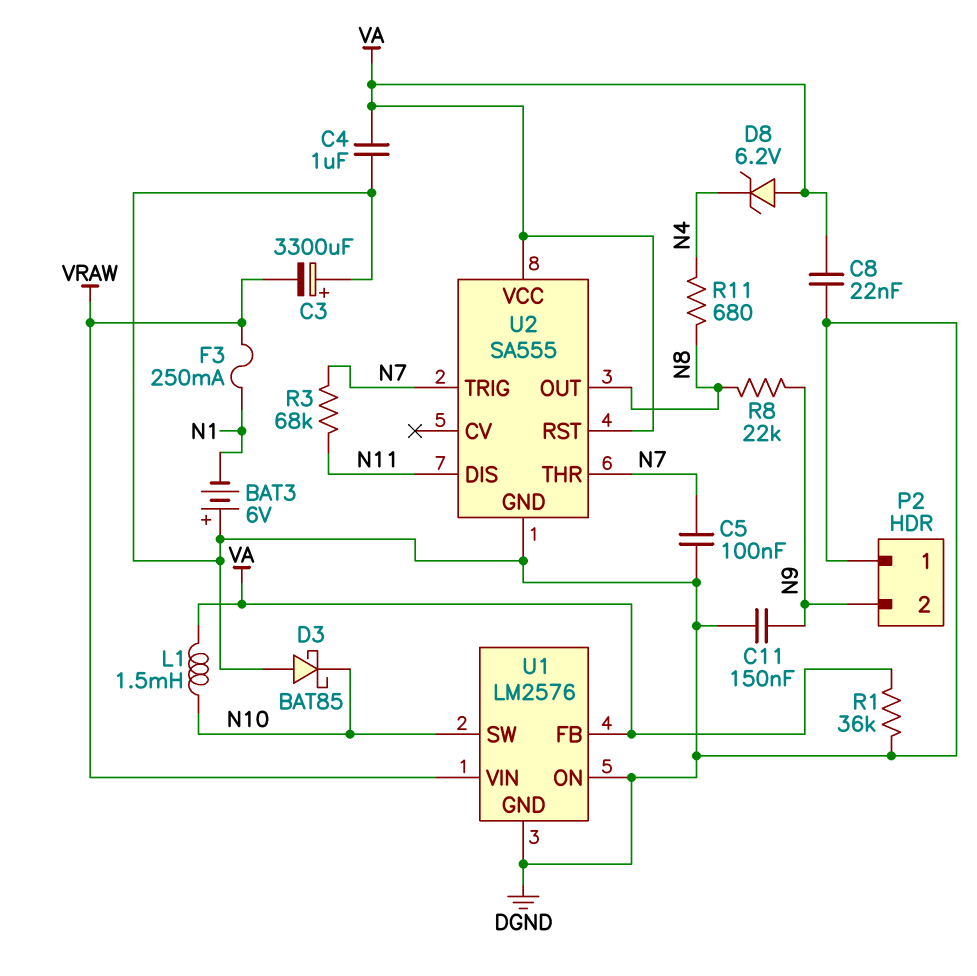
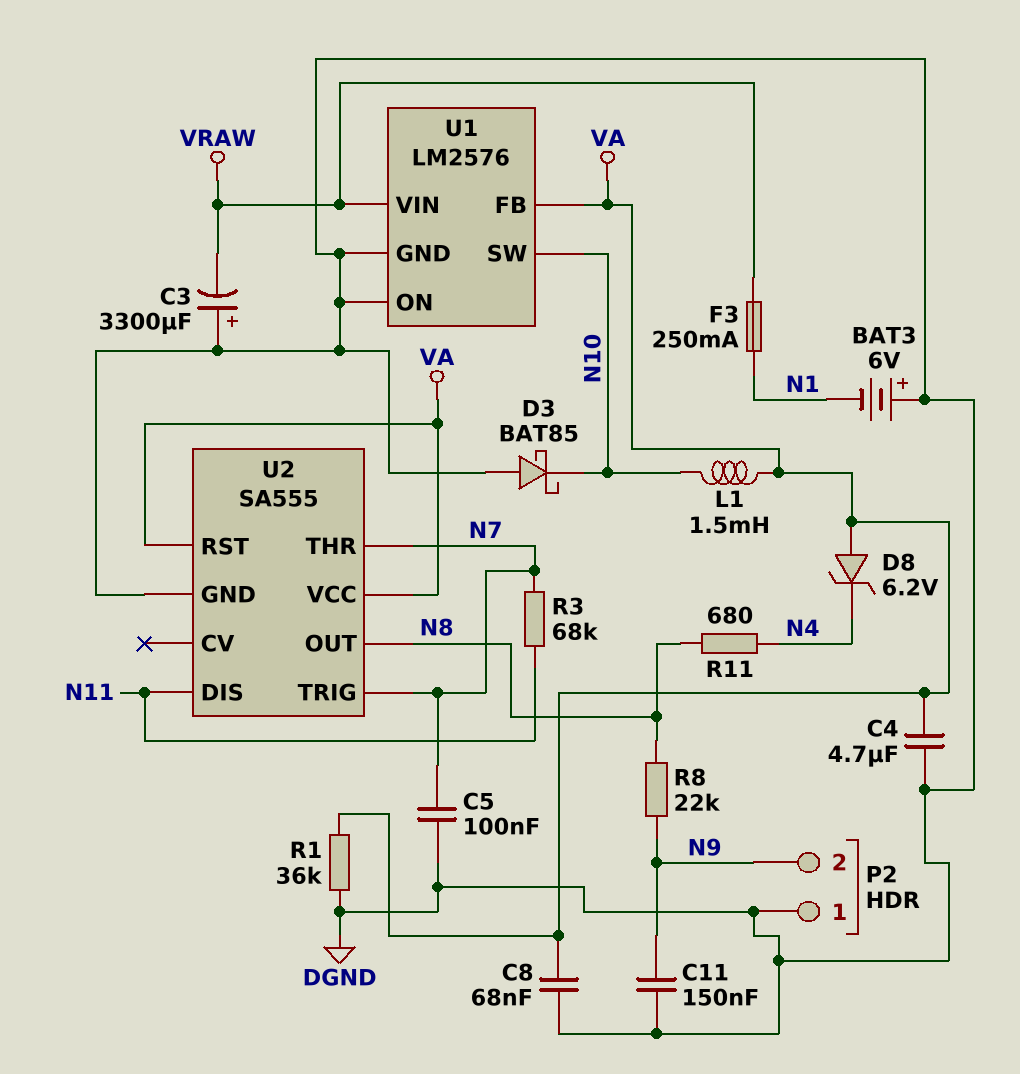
C4: 1uF (DGND, VA) -> 4.7uF (DGND, VA)
C8: 22nF (DGND, VA) -> 68nF (DGND, VA)

